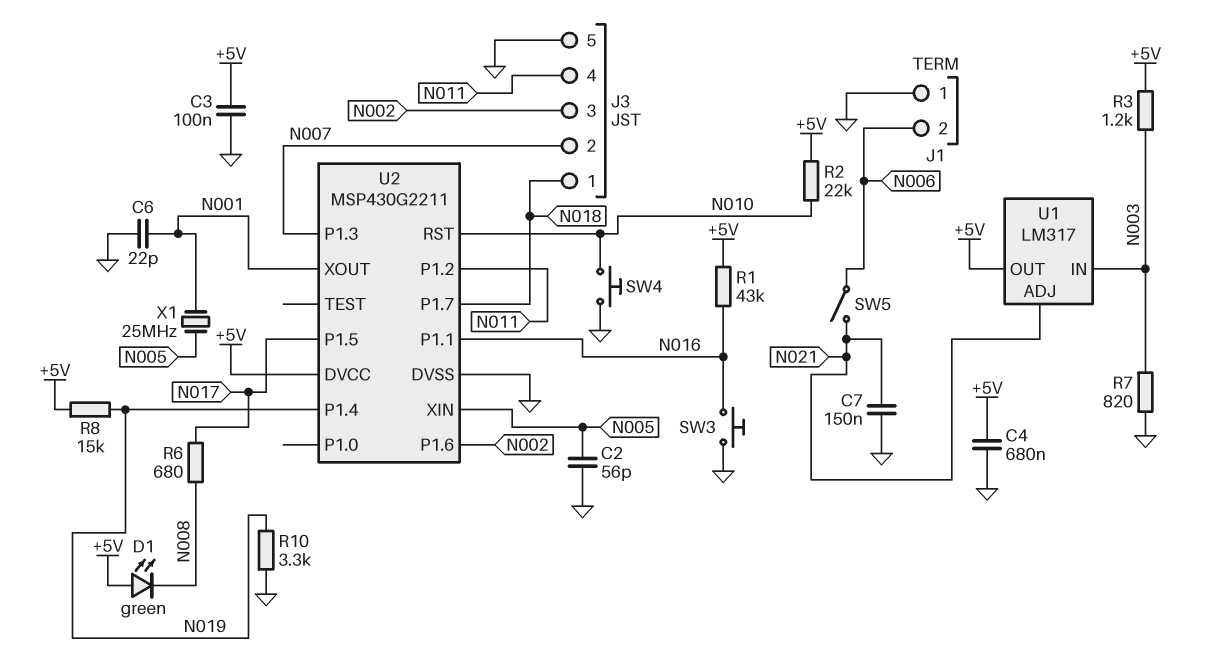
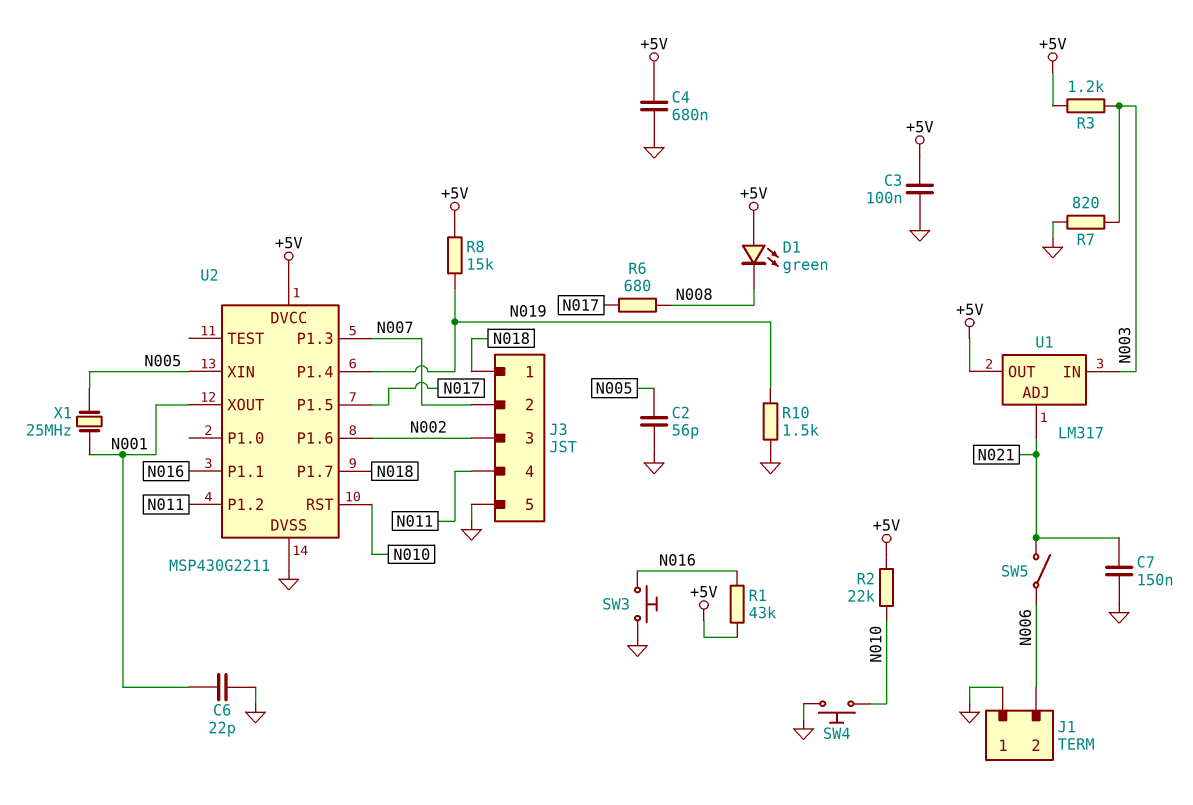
R10: 3.3k (GND, N019) -> 1.5k (GND, N019)

